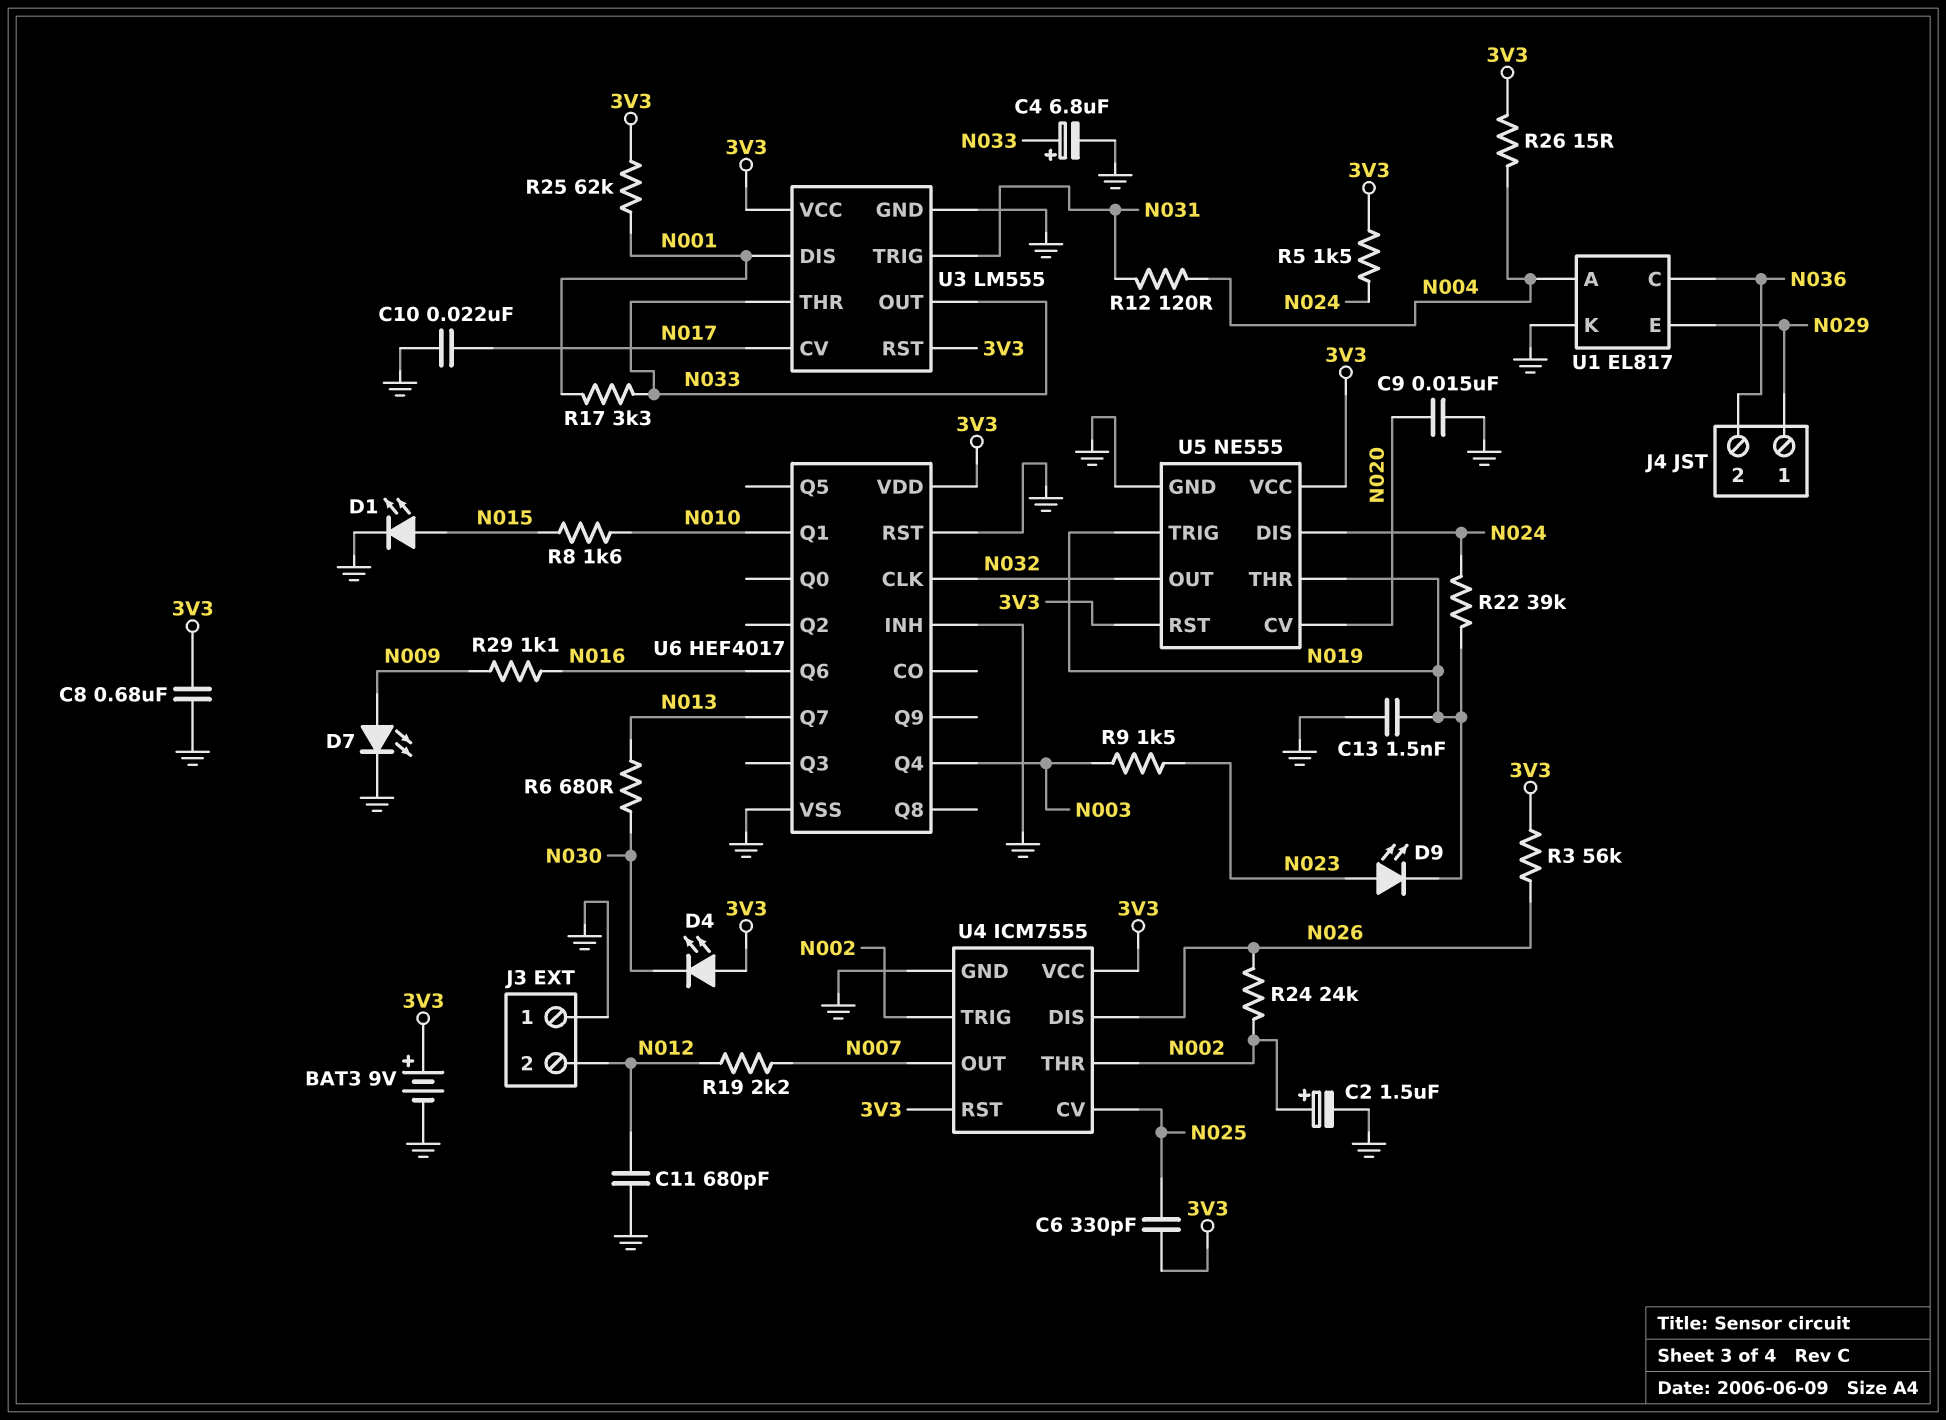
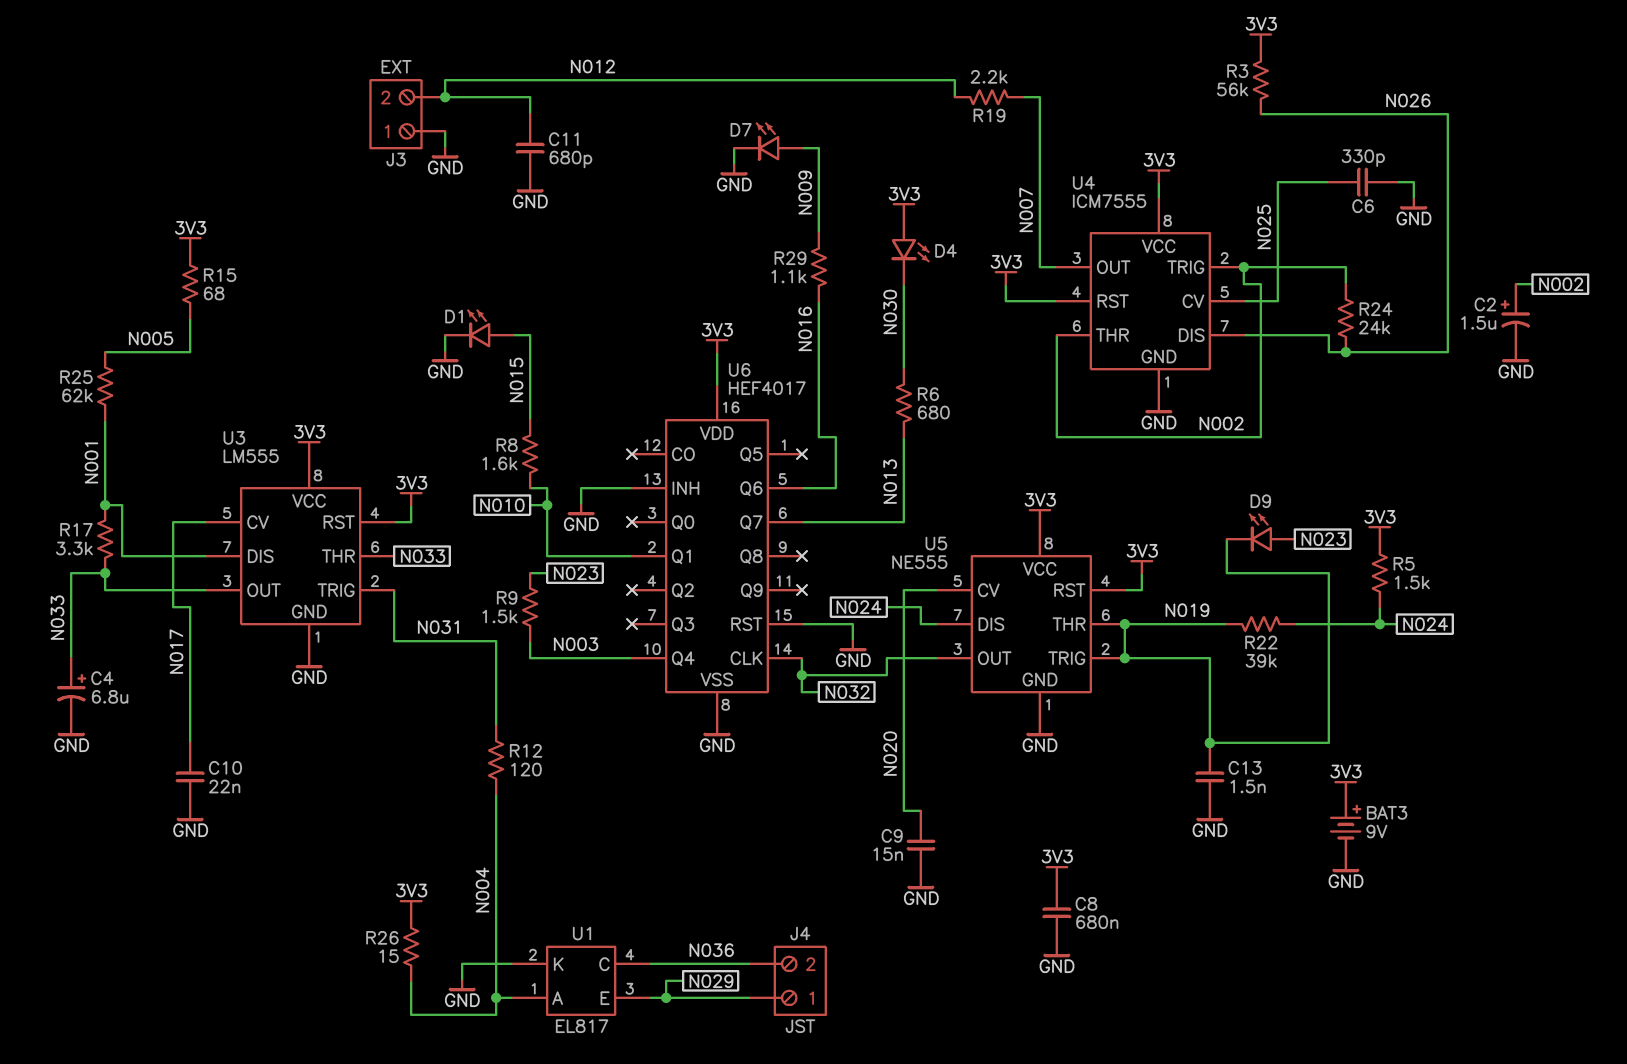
C6: 330pF (3V3, N025) -> 330pF (GND, N025)
R15: none -> 68 (3V3, N005)
R25: 62k (3V3, N001) -> 62k (N001, N005)

